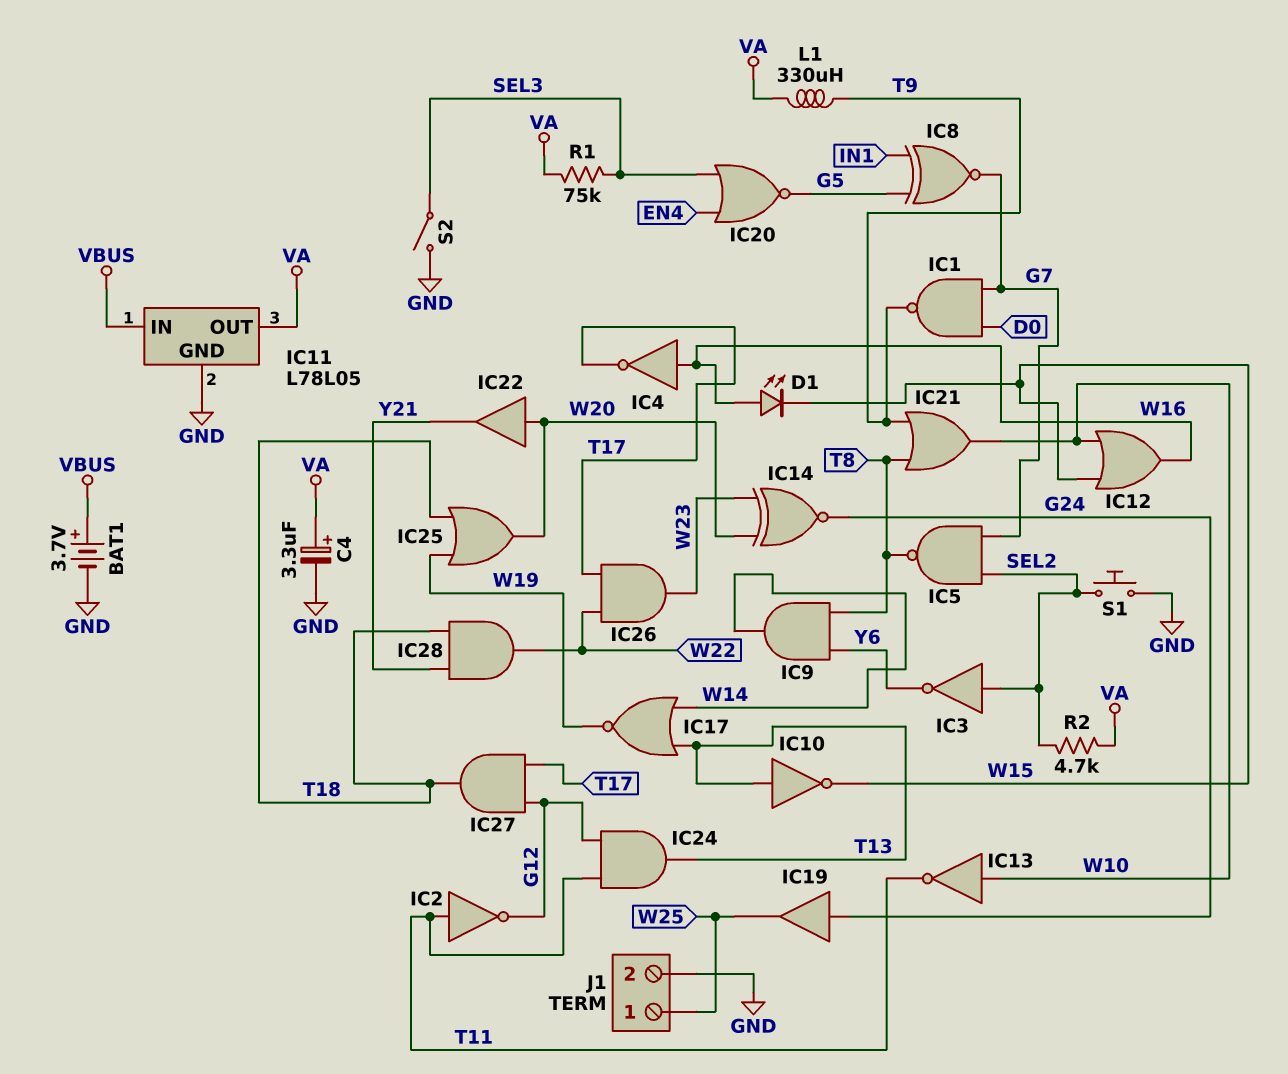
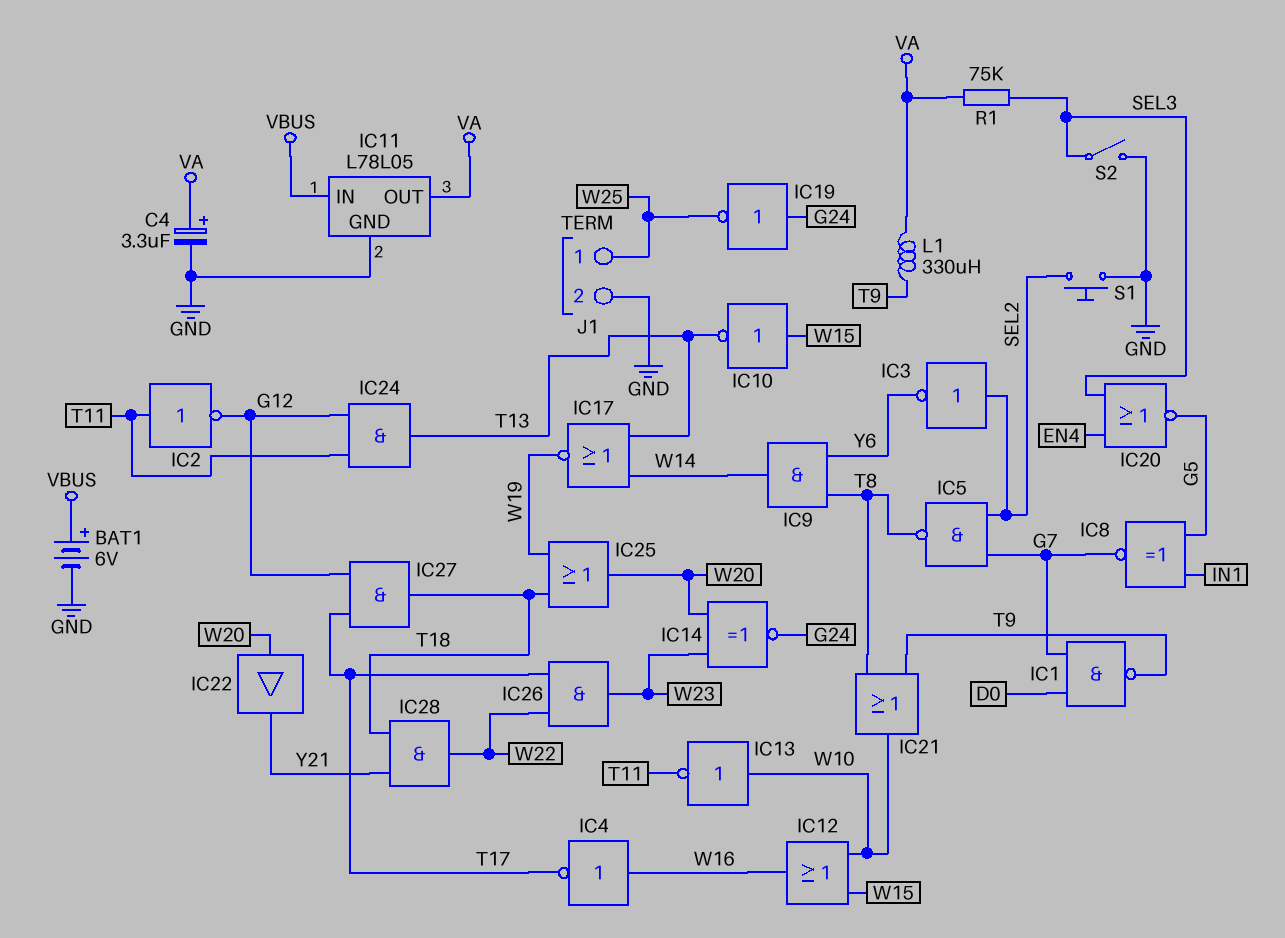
BAT1: 3.7V (plus VBUS, minus GND) -> 6V (plus VBUS, minus GND)
D1: LED (A W16, K W15) -> none
IC10: NOT (in T13, out W15) -> NOT (in W15, out T13)
IC19: buffer (in G24, out W25) -> NOT (in G24, out W25)
R2: 4.7k (SEL2, VA) -> none

